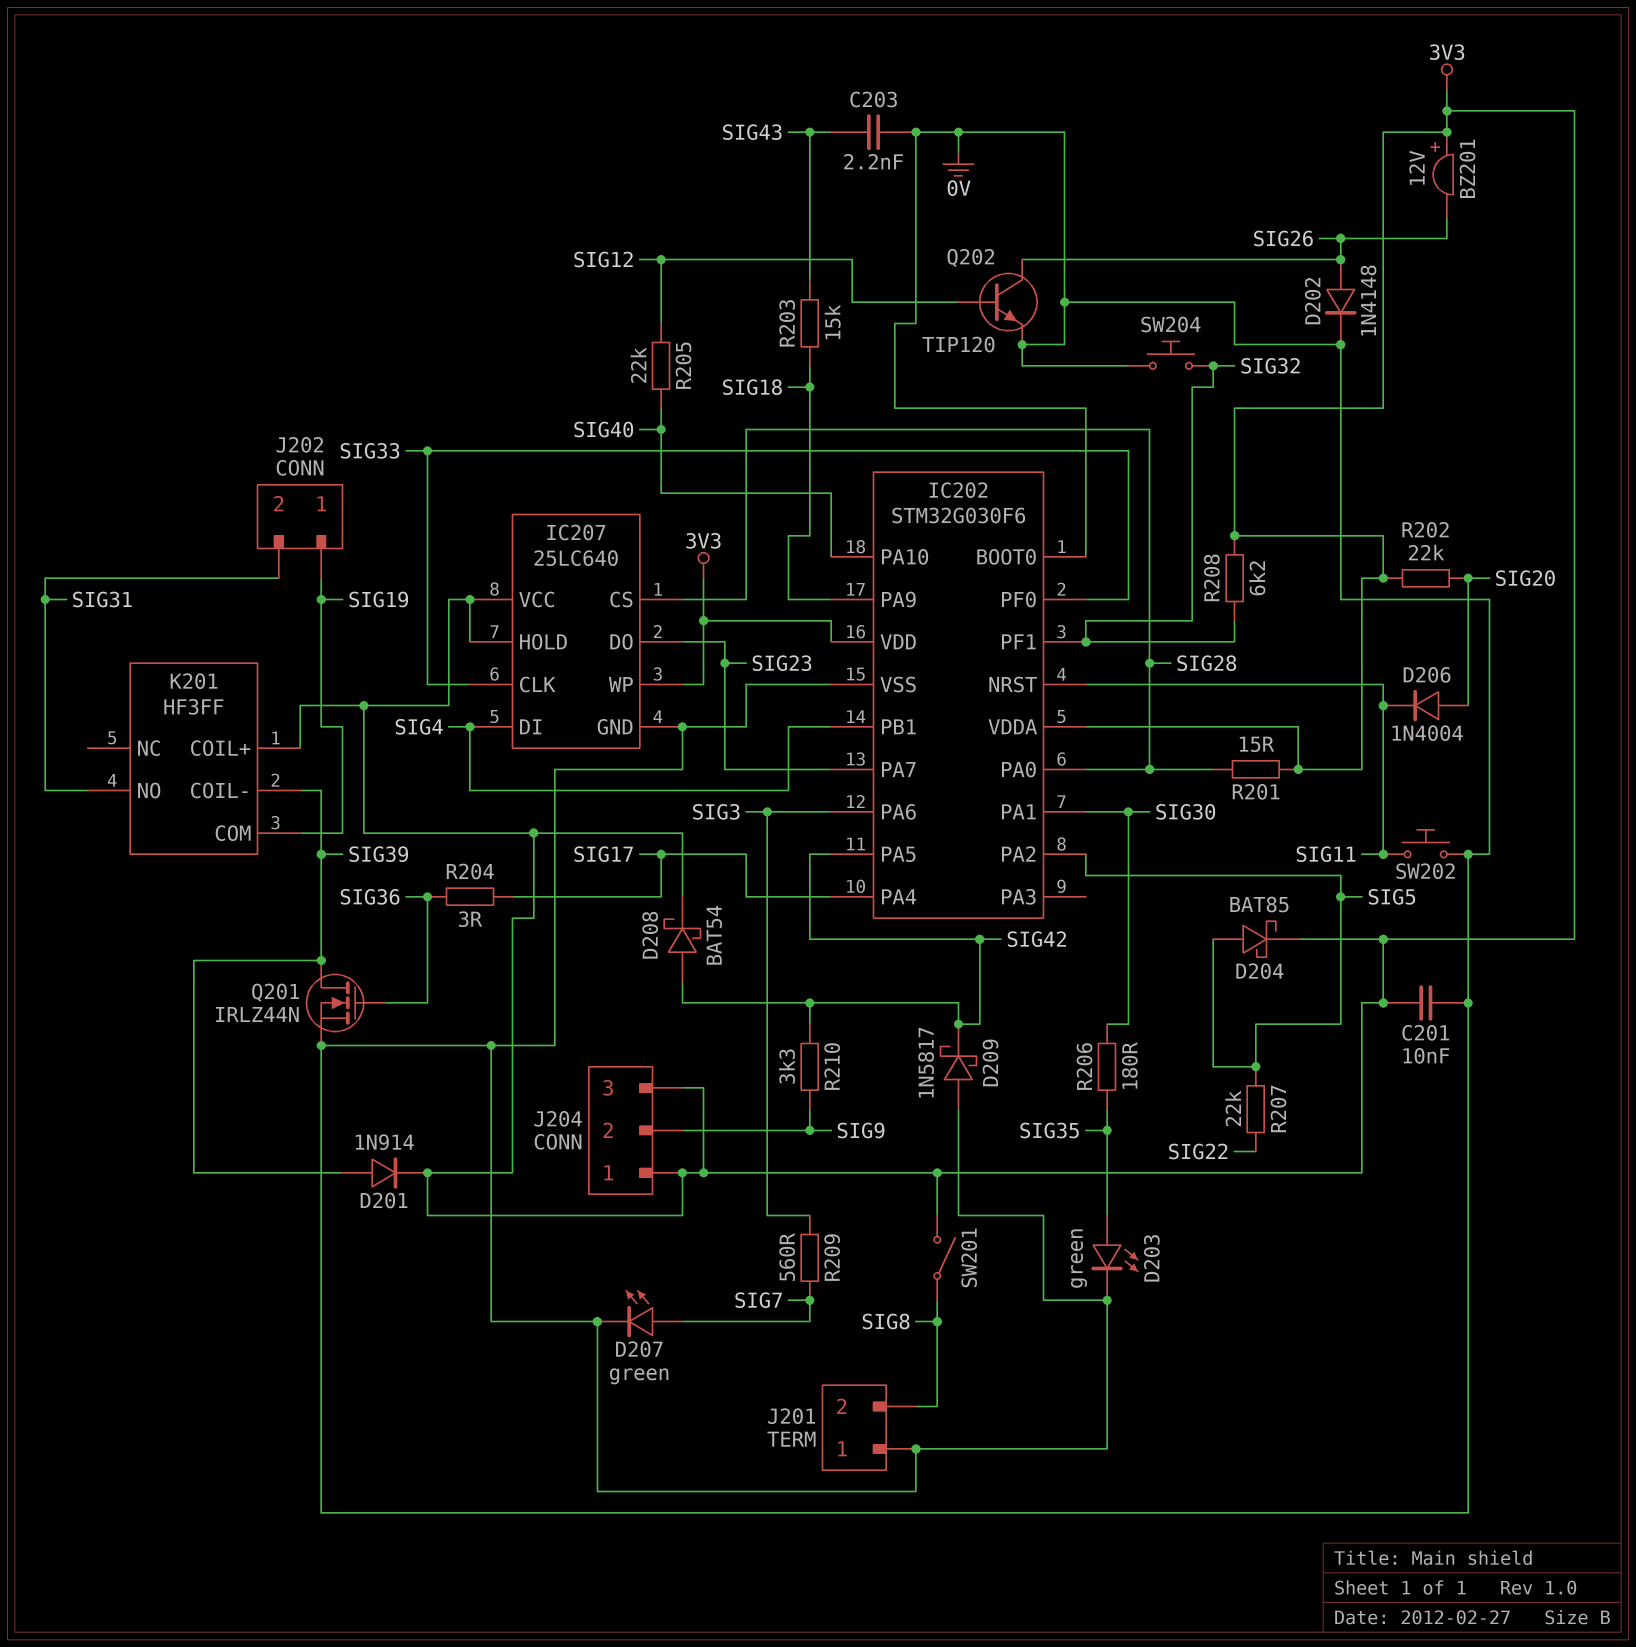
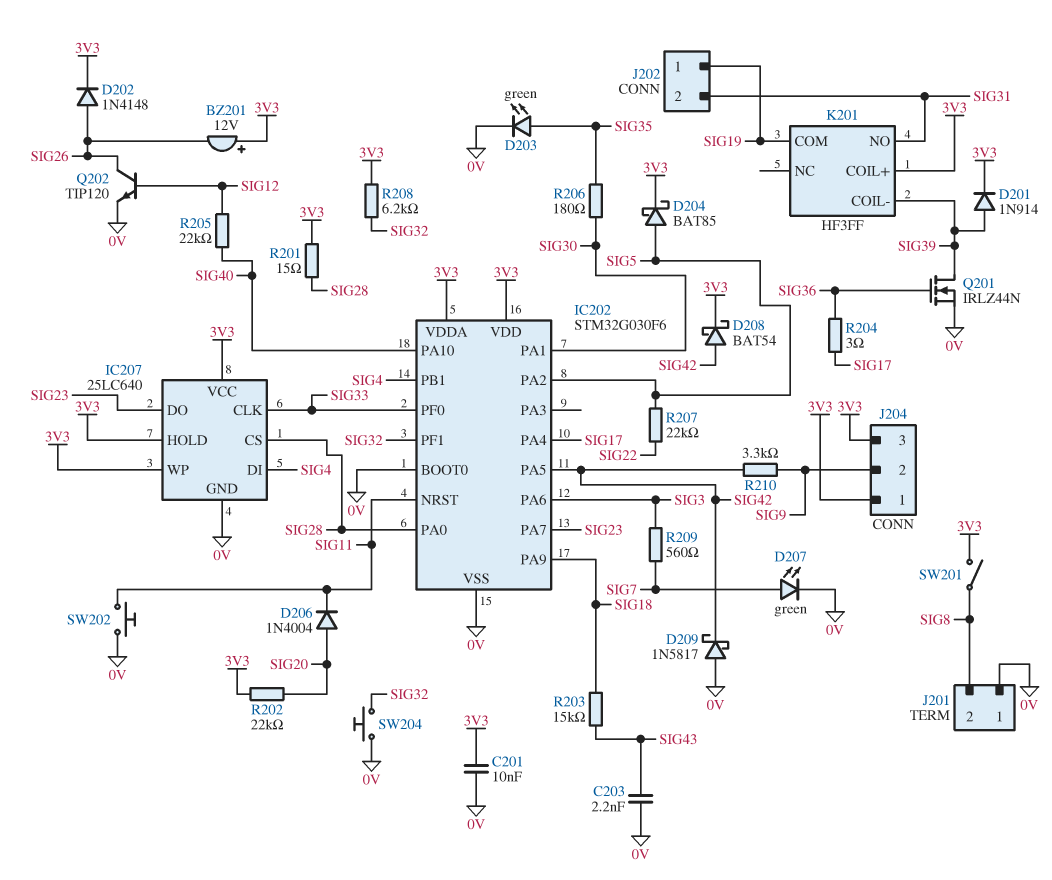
D202: diode 1N4148 (A SIG26, K 0V) -> diode 1N4148 (A SIG26, K 3V3)

